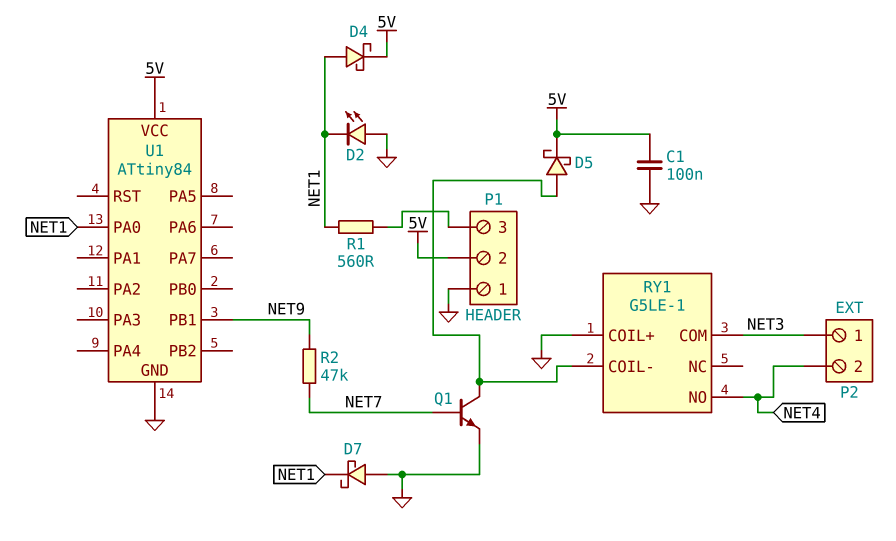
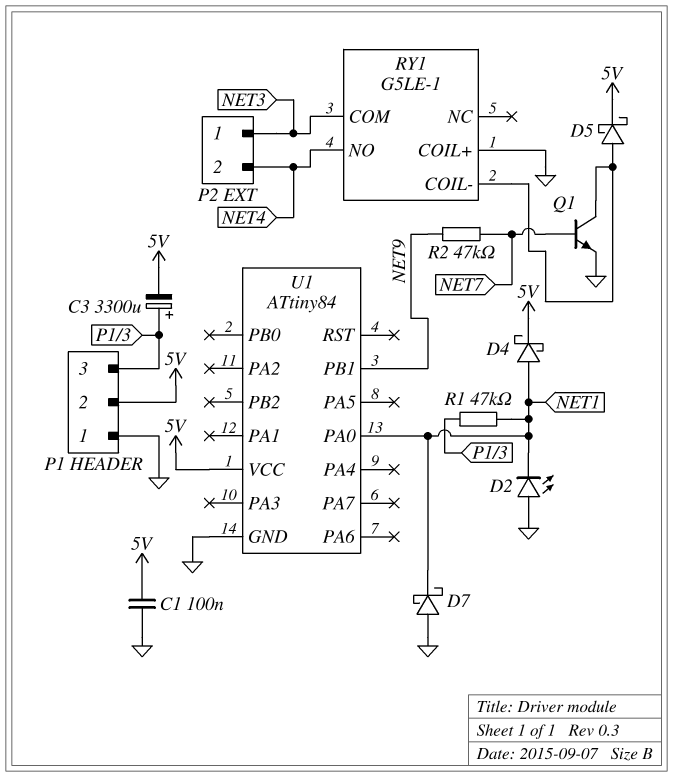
C3: none -> 3300uF (plus P1/3, minus 5V)
R1: 560 (NET1, P1/3) -> 47k (NET1, P1/3)

